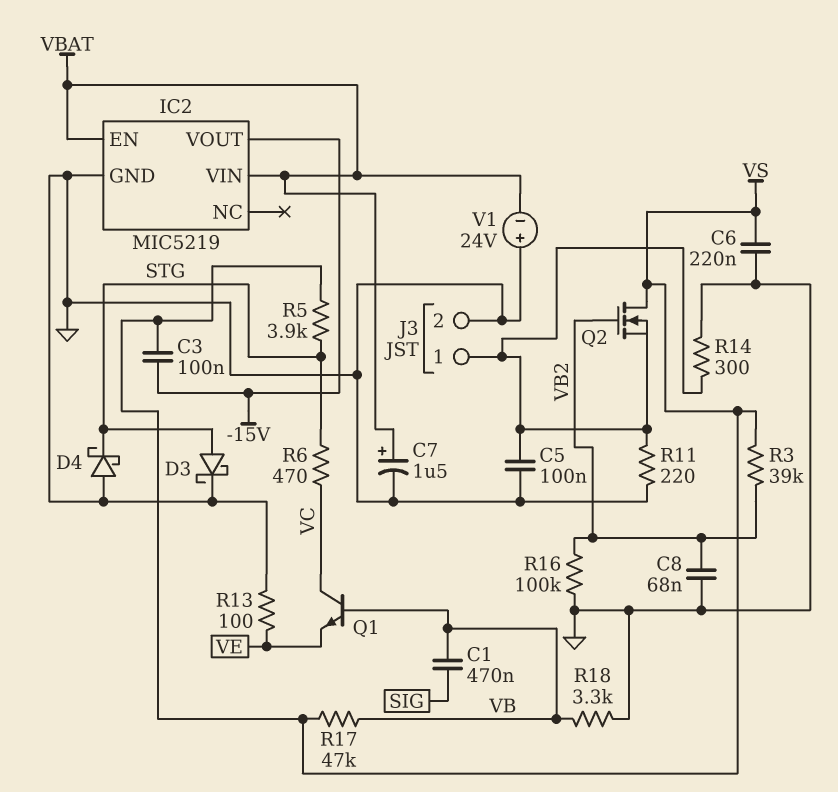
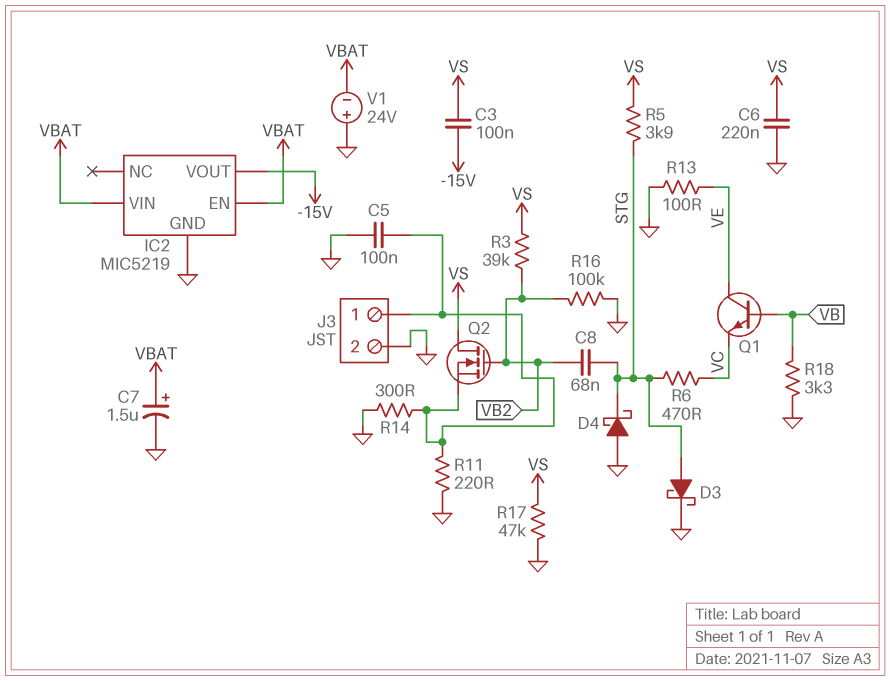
C1: 470nF (SIG, VB) -> none
C8: 68nF (GND, VB2) -> 68nF (STG, VB2)
Q1: NPN (B VB, C VC, E VE) -> NPN (B VB, C VE, E VC)
R17: 47k (VB, VS) -> 47k (GND, VS)

